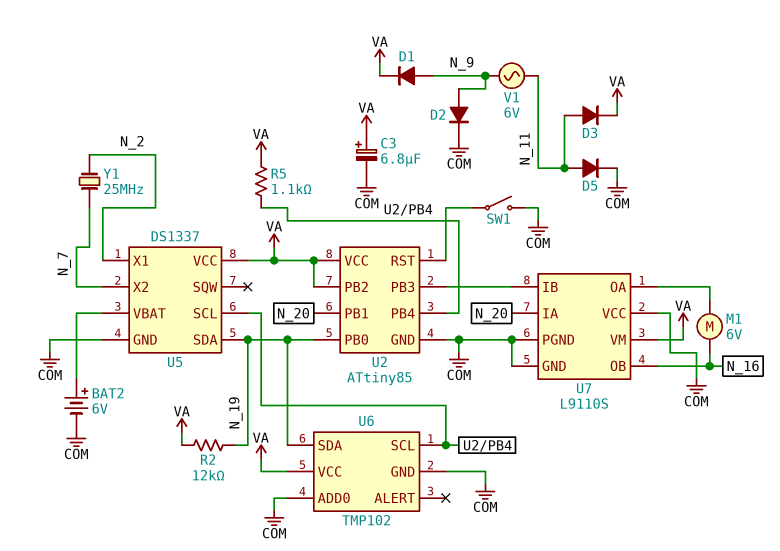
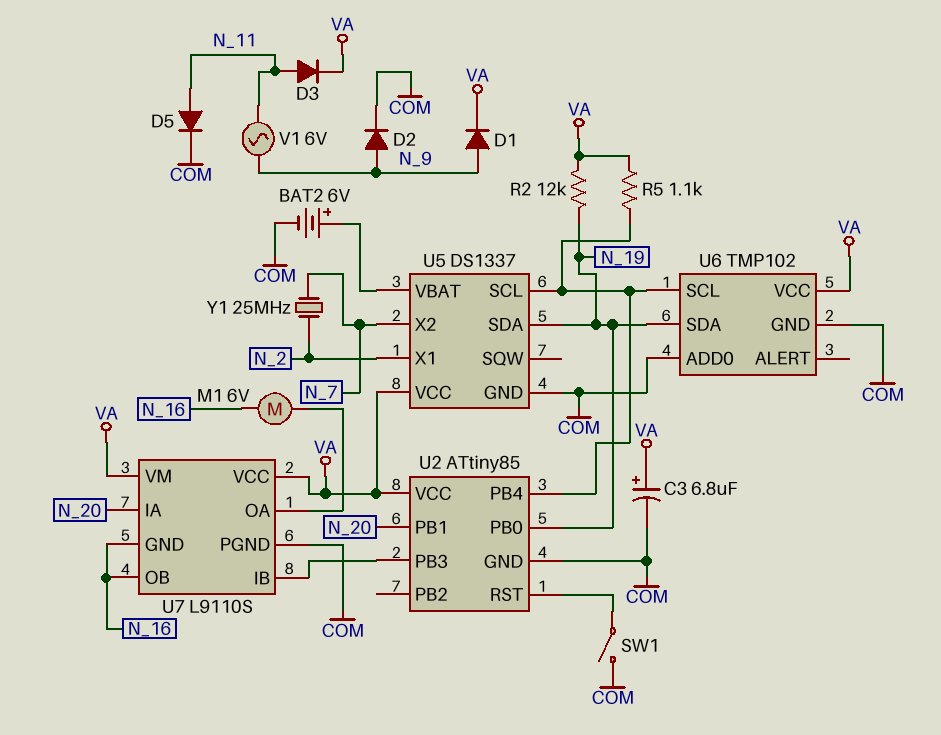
U2 pin PB2: VA -> none
U7 pin GND: COM -> N_16
U7 pin VCC: COM -> VA

